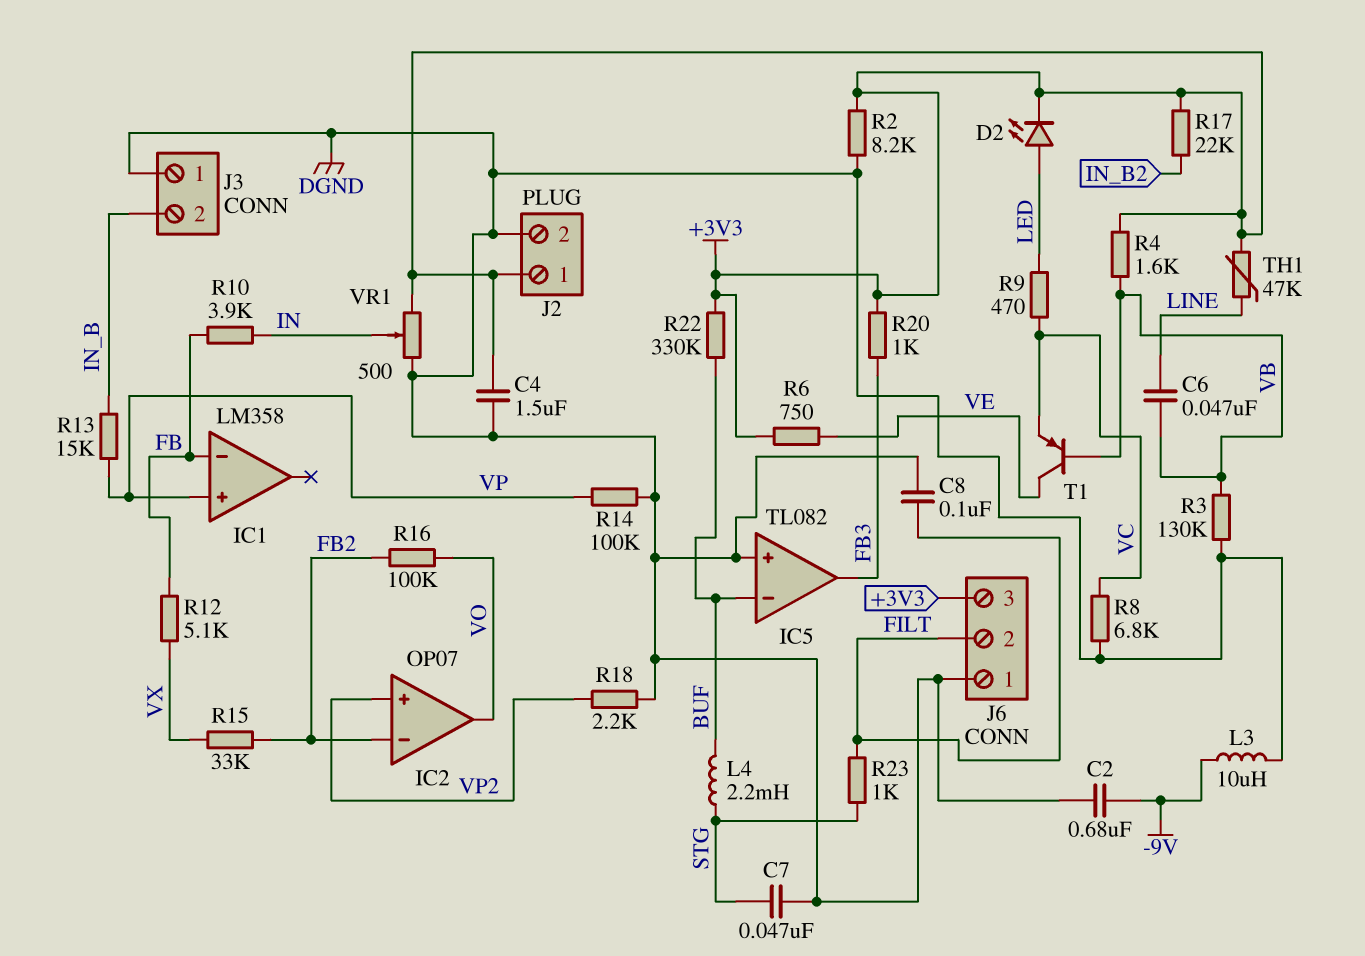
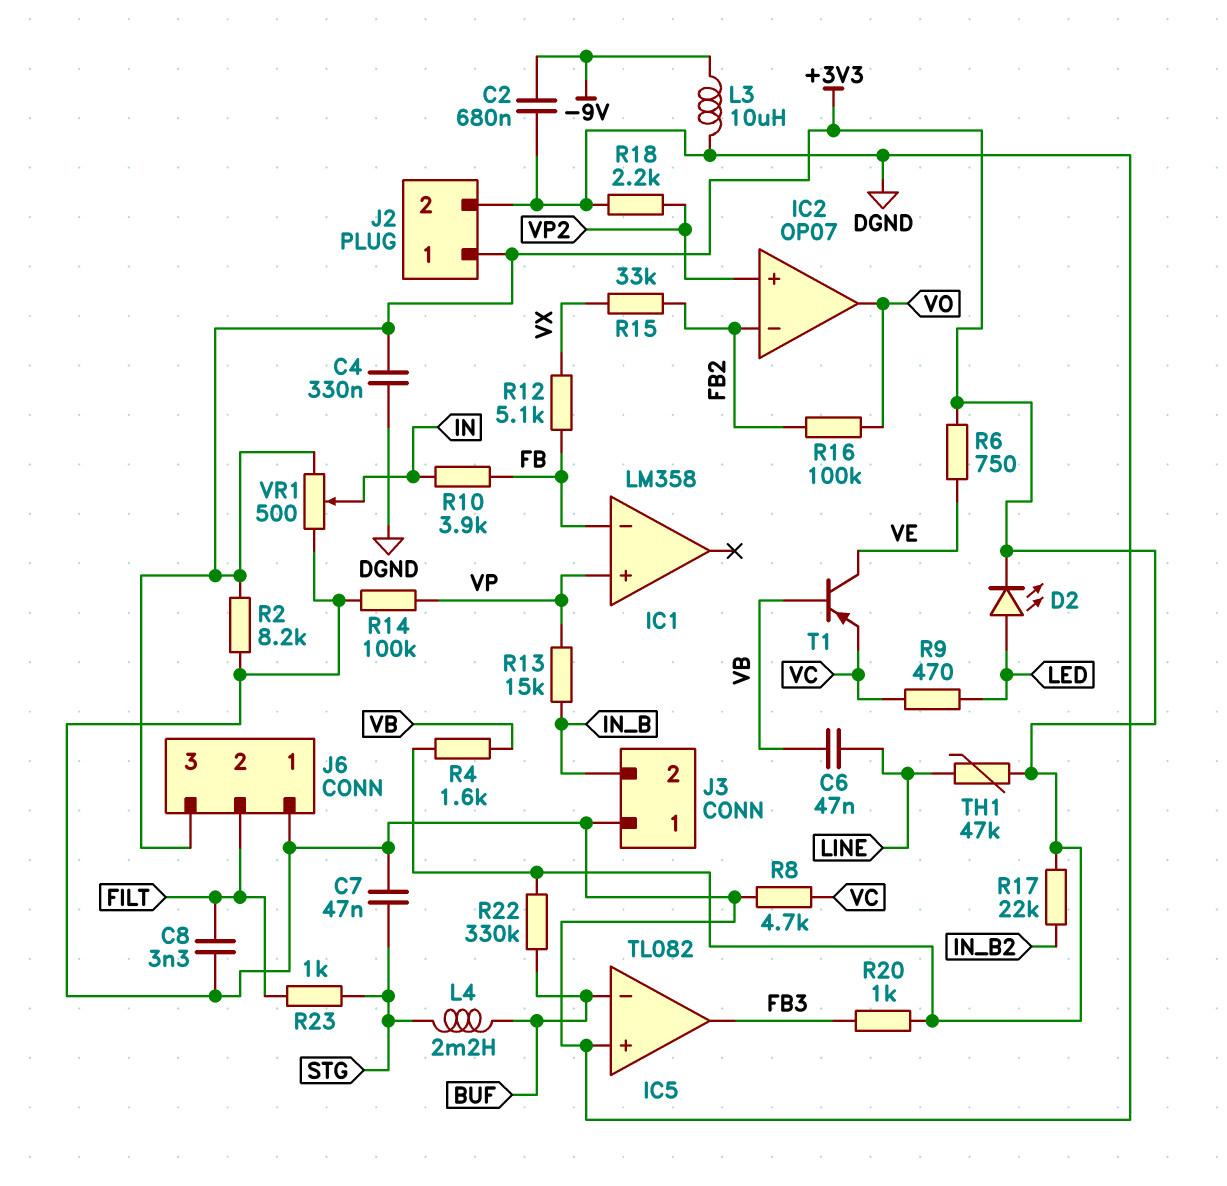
C4: 1.5uF (+3V3, DGND) -> 330nF (+3V3, DGND)
C8: 100nF (DGND, FILT) -> 3.3nF (DGND, FILT)
R3: 130k (DGND, VB) -> none
R8: 6.8k (DGND, VC) -> 4.7k (DGND, VC)

